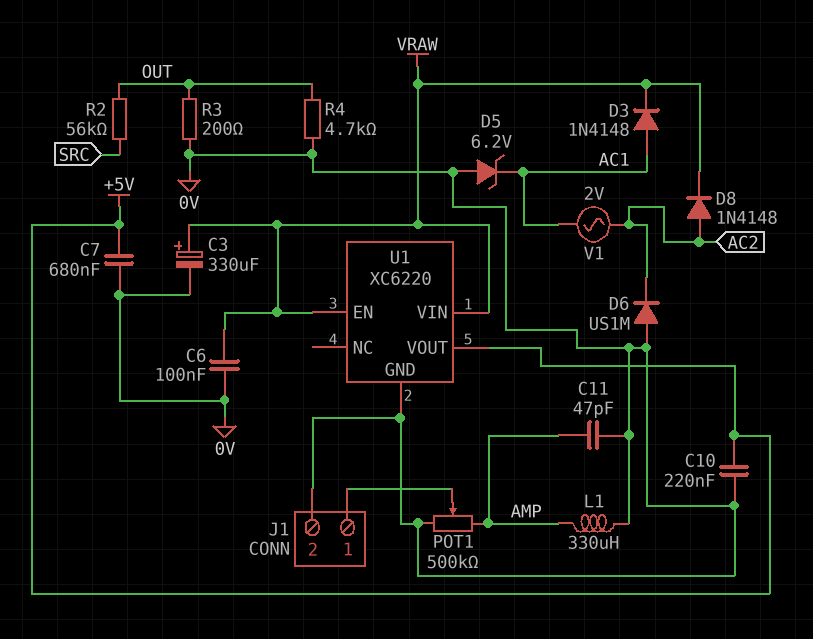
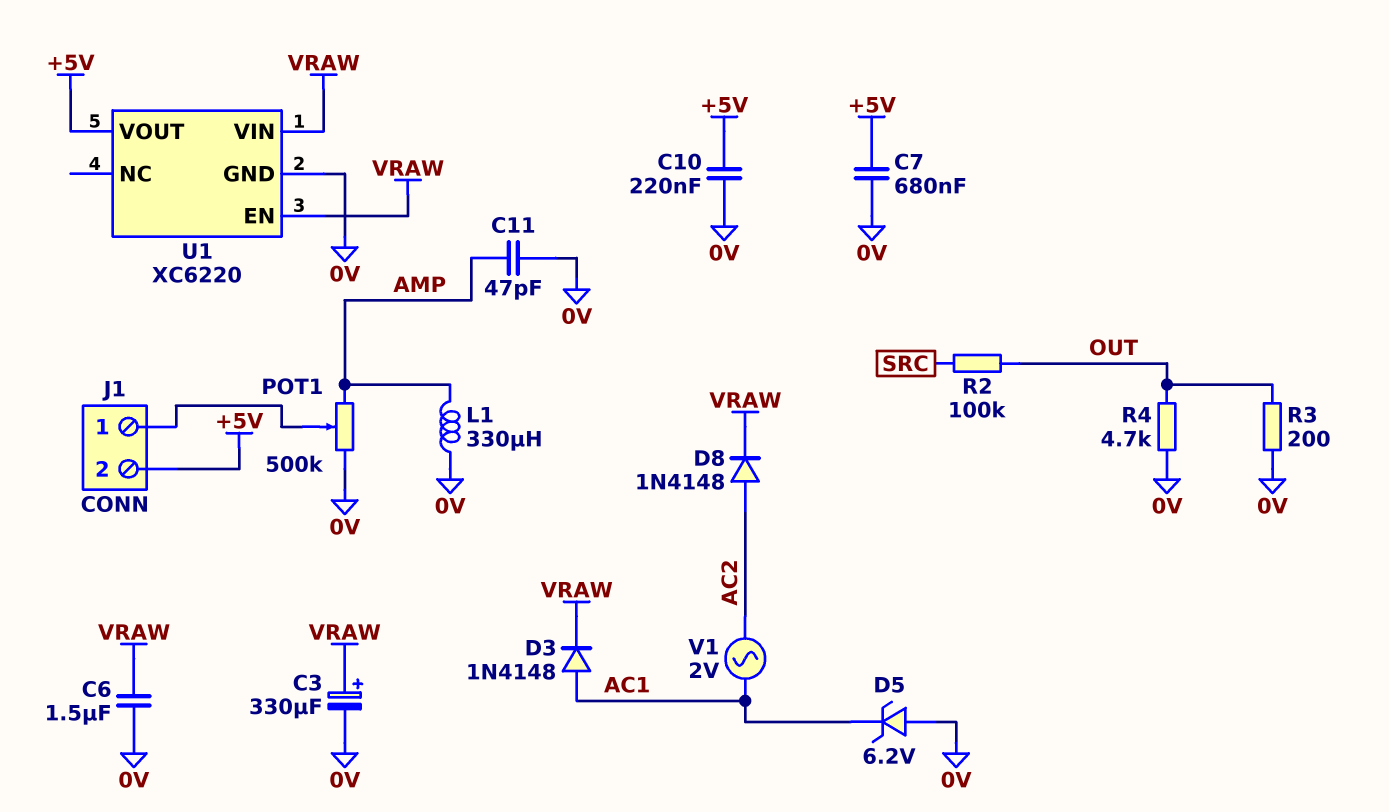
C6: 100nF (0V, VRAW) -> 1.5uF (0V, VRAW)
D6: diode US1M (A 0V, K AC2) -> none
J1 pin 2: 0V -> +5V
R2: 56k (OUT, SRC) -> 100k (OUT, SRC)

